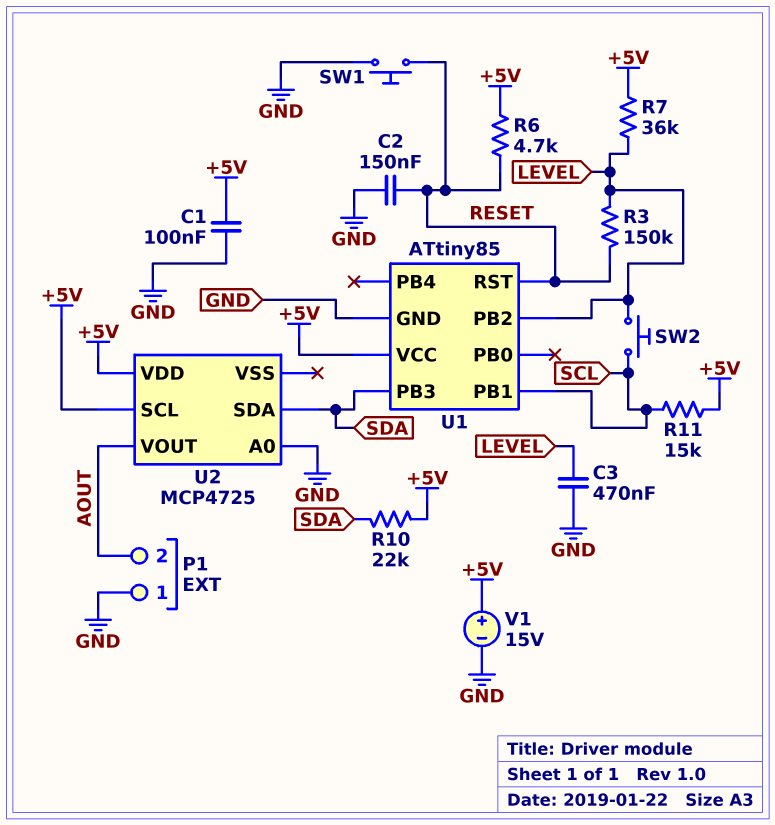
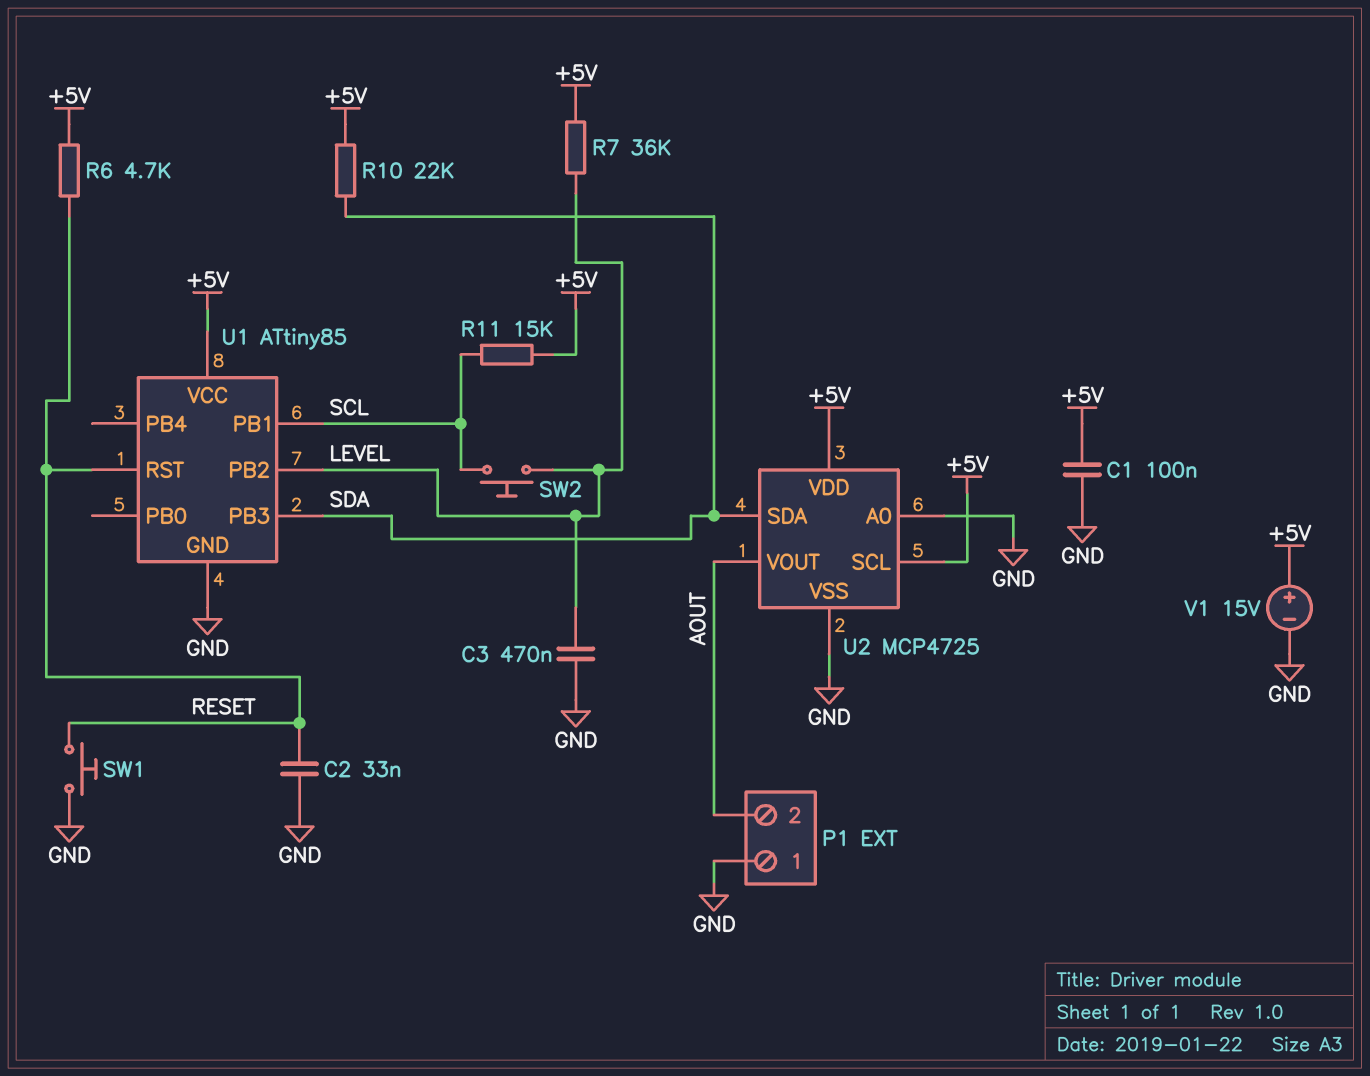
C2: 150nF (GND, RESET) -> 33nF (GND, RESET)
R3: 150k (LEVEL, RESET) -> none
U2 pin VSS: none -> GND

